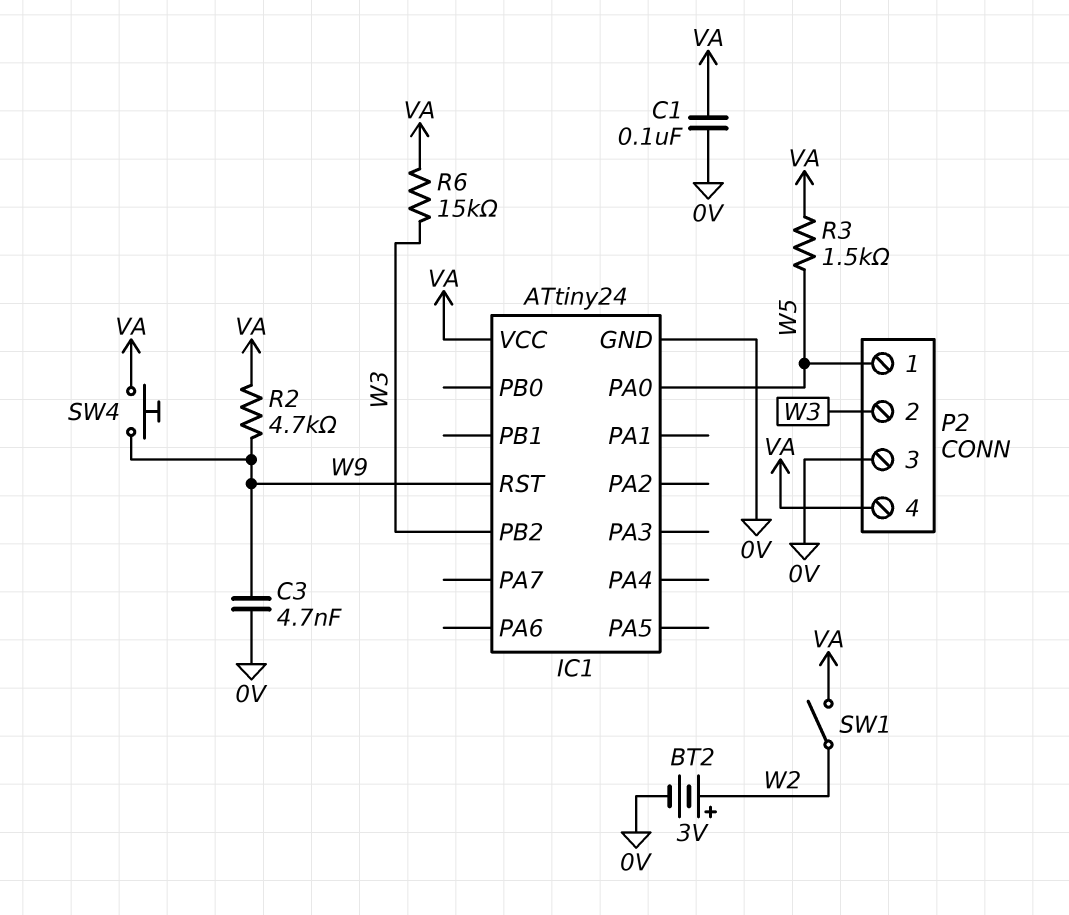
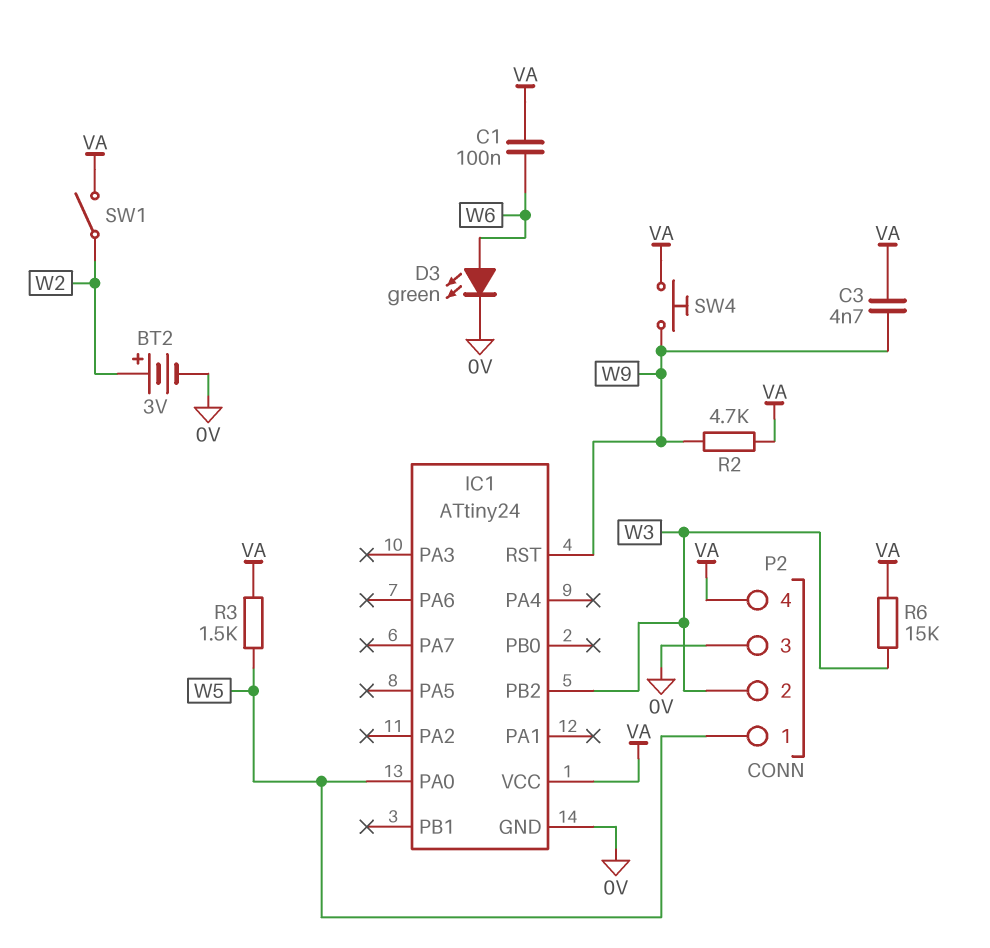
C1: 100nF (0V, VA) -> 100nF (VA, W6)
C3: 4.7nF (0V, W9) -> 4.7nF (VA, W9)
D3: none -> LED green (A W6, K 0V)

